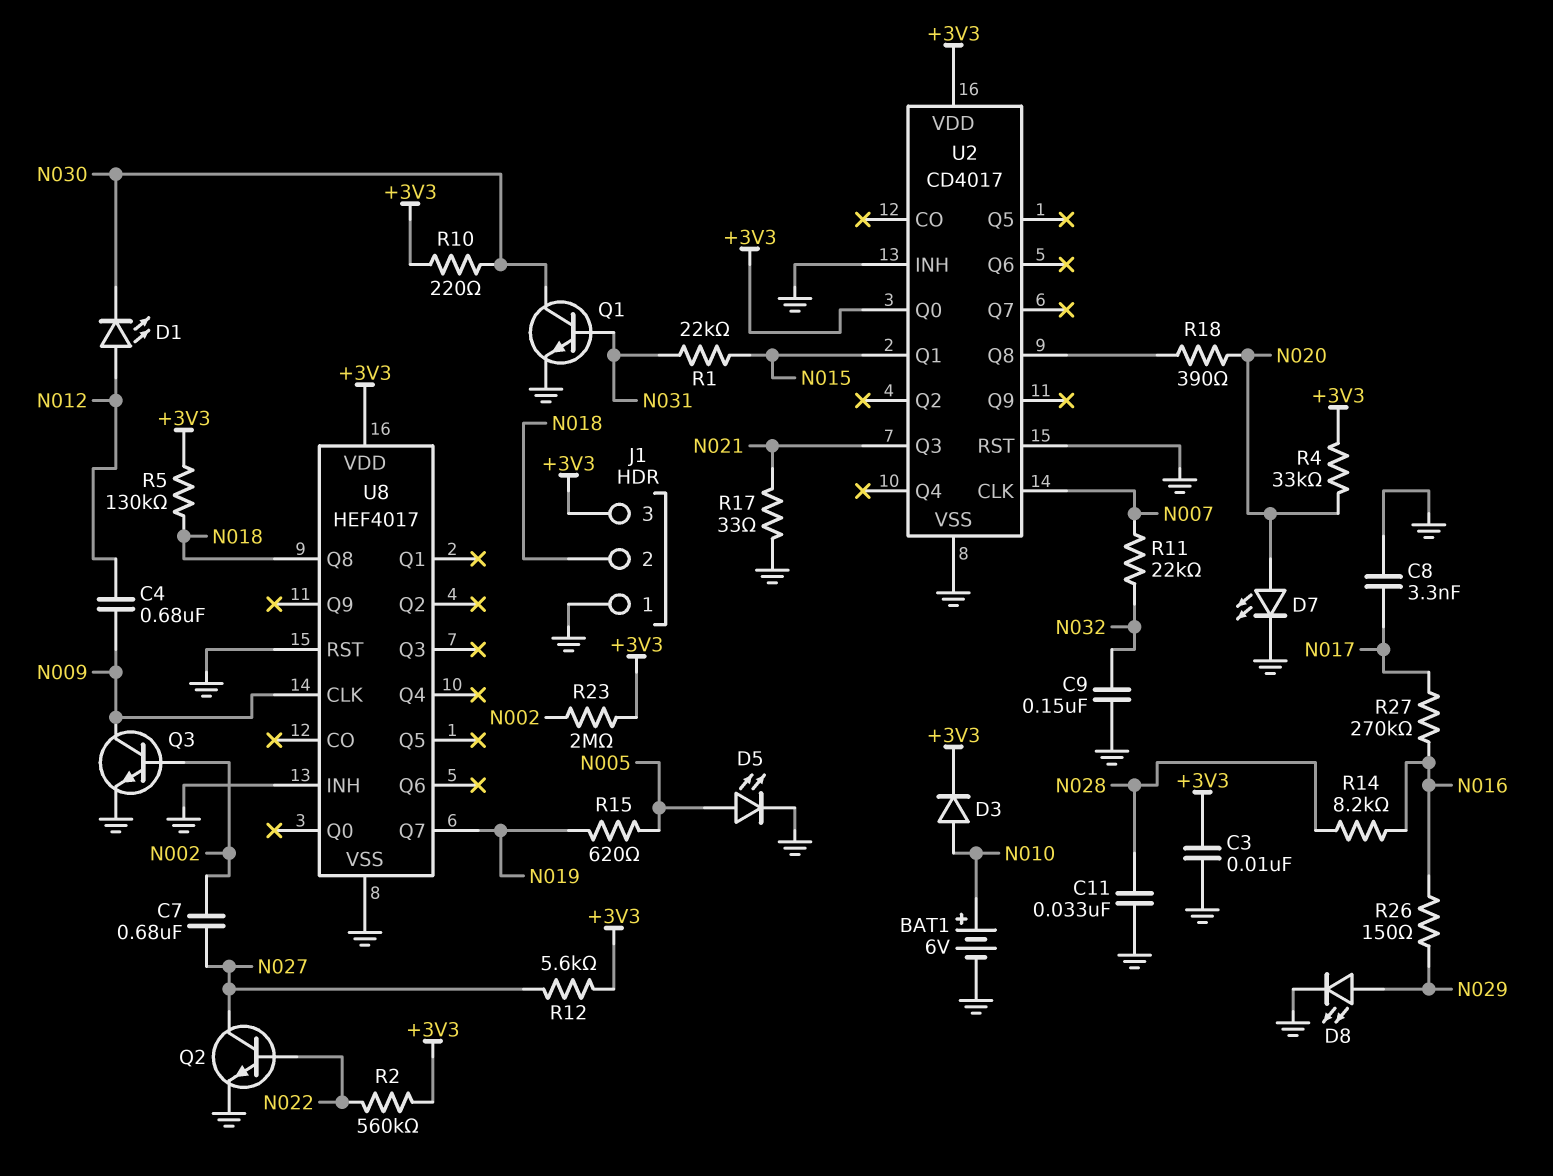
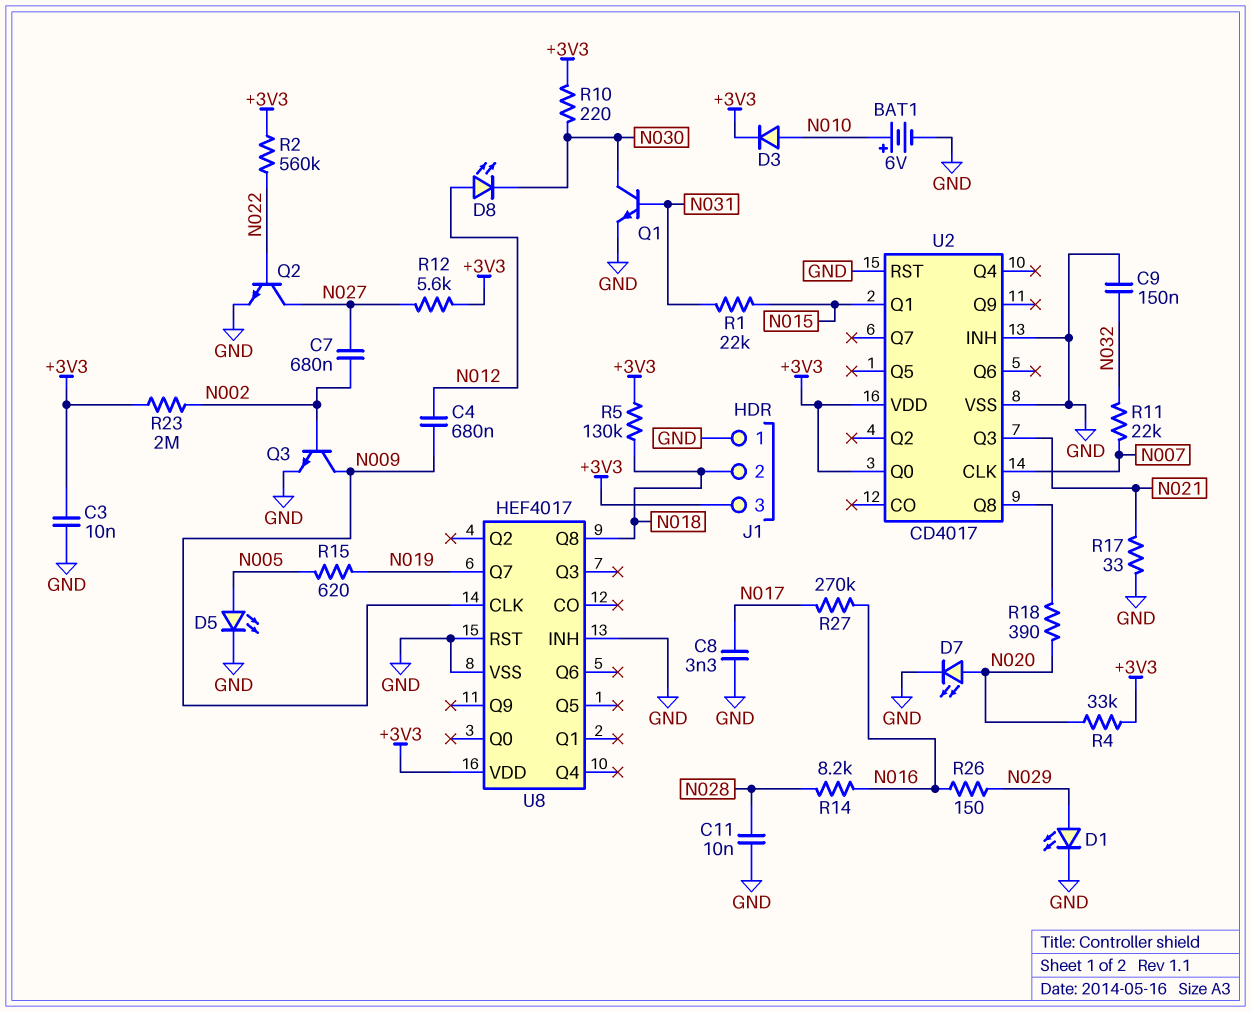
C11: 33nF (GND, N028) -> 10nF (GND, N028)
D1: LED (A N012, K N030) -> LED (A N029, K GND)
D8: LED (A N029, K GND) -> LED (A N012, K N030)

